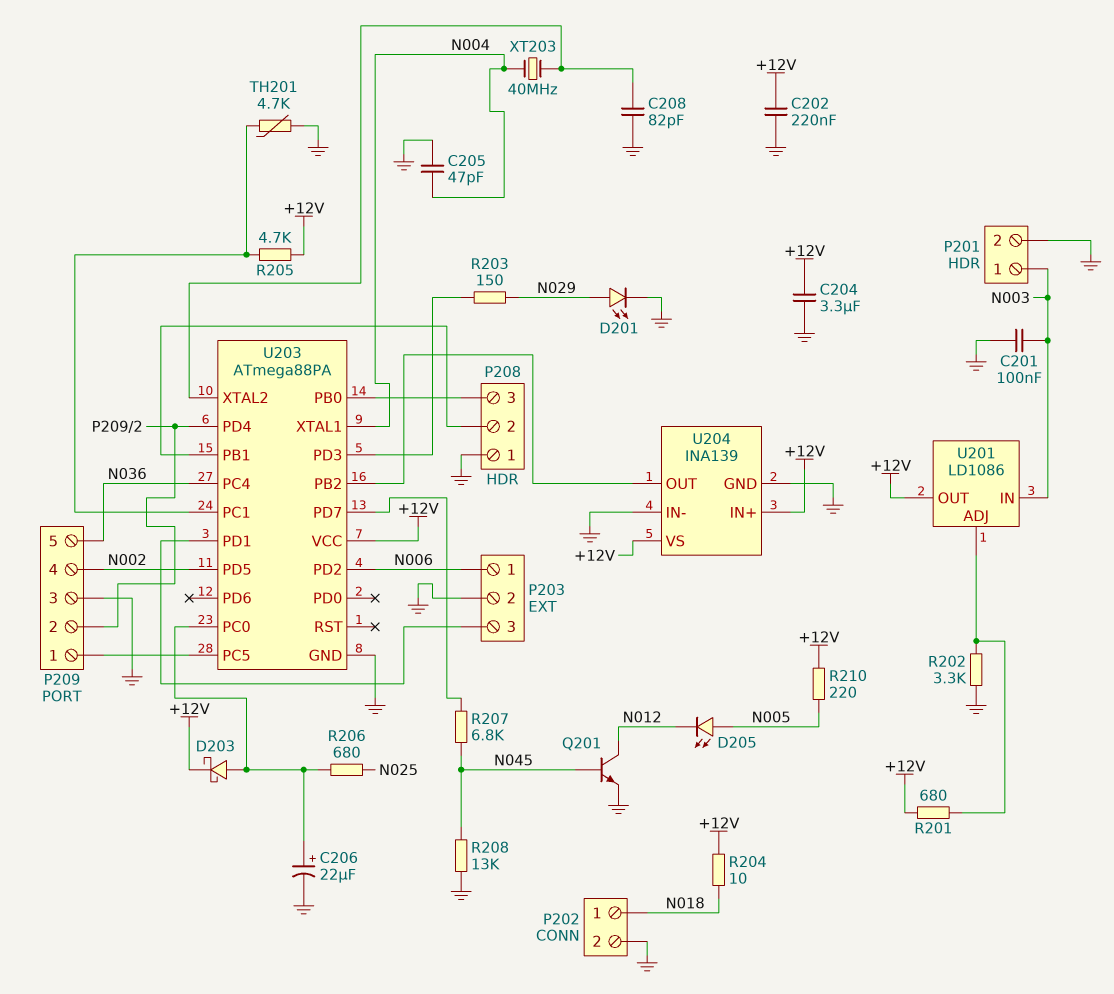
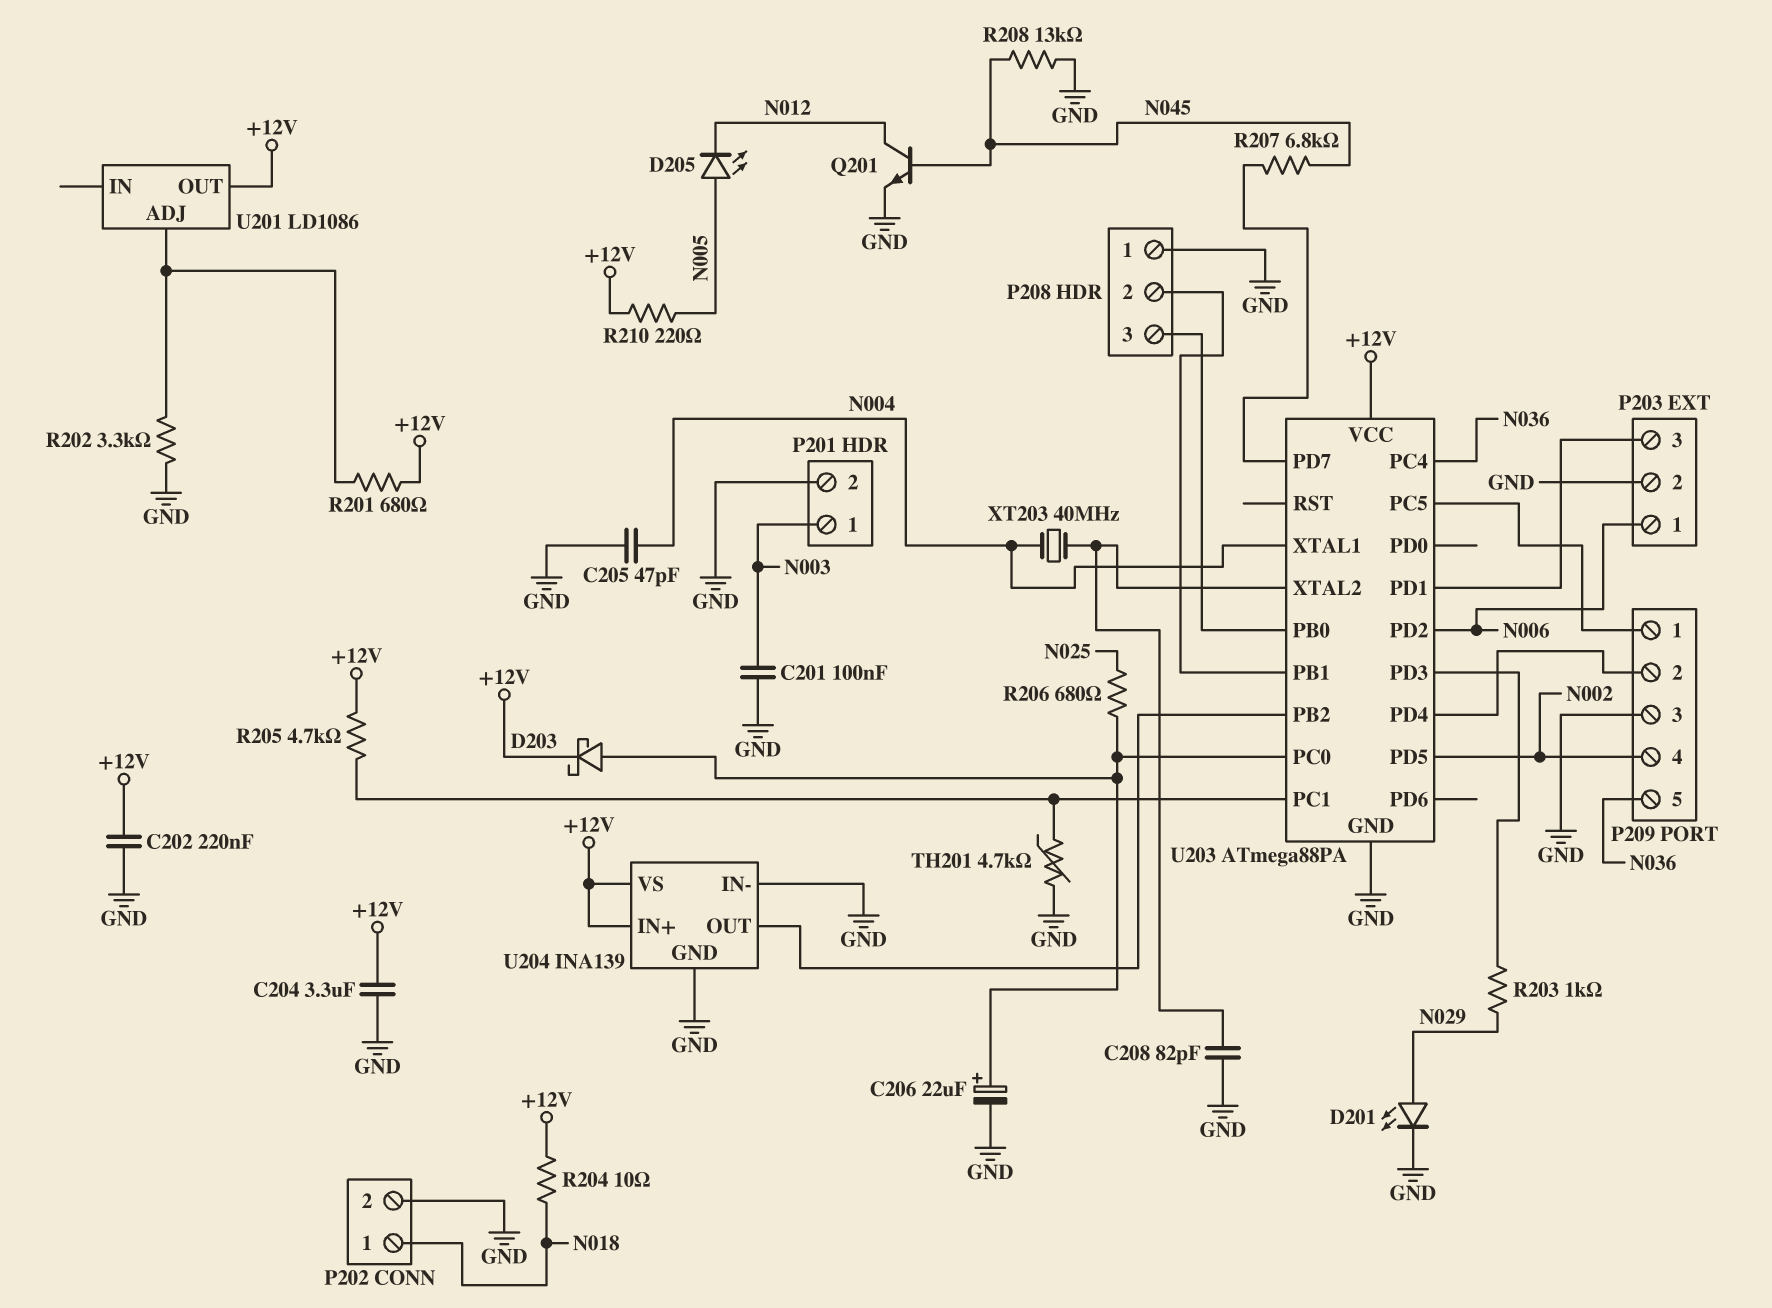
R203: 150 (N029, U203/PD3) -> 1k (N029, U203/PD3)
U201 pin IN: N003 -> none

